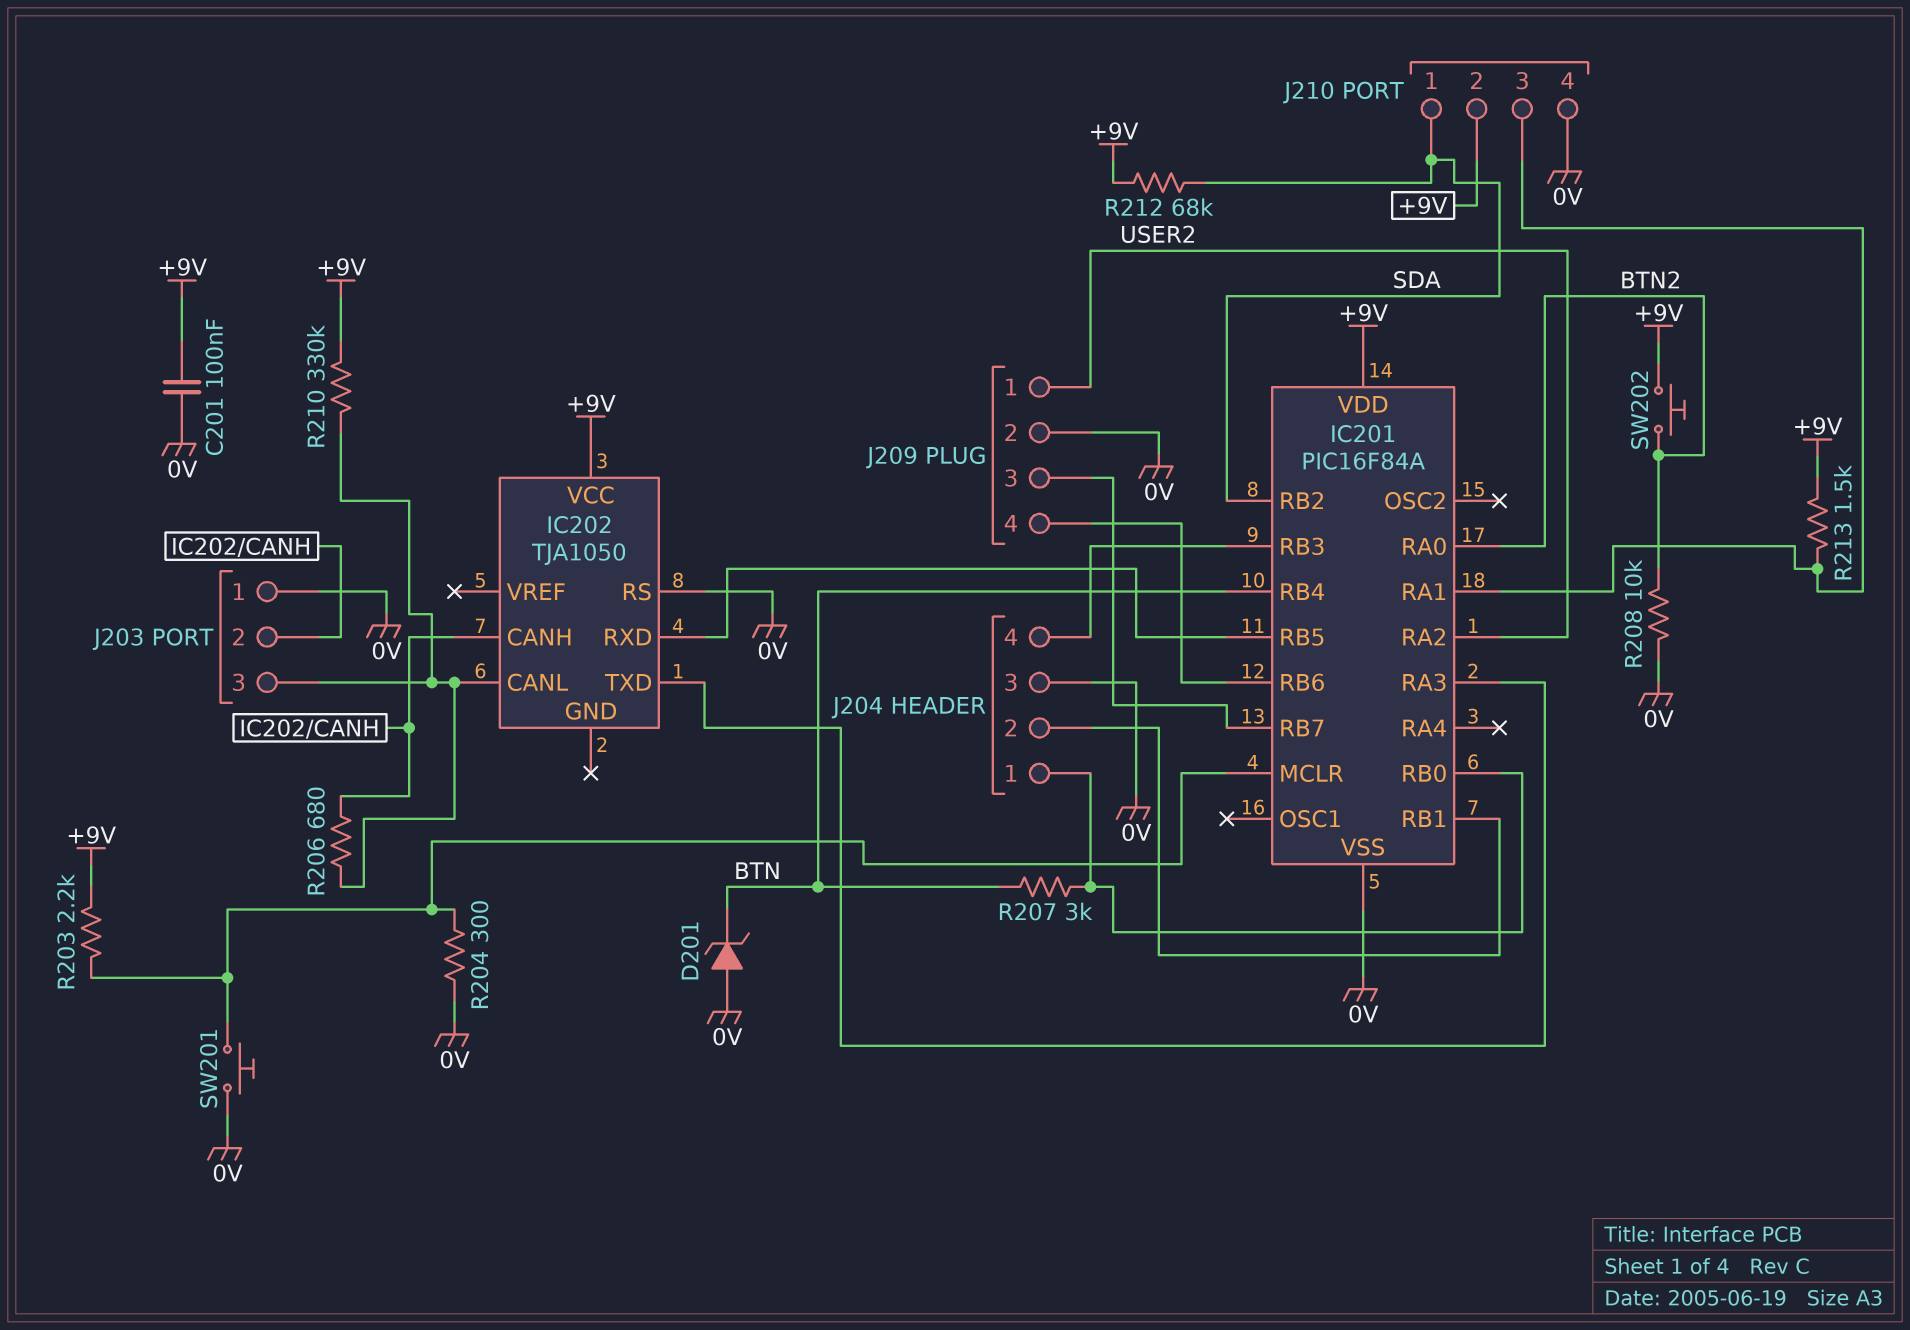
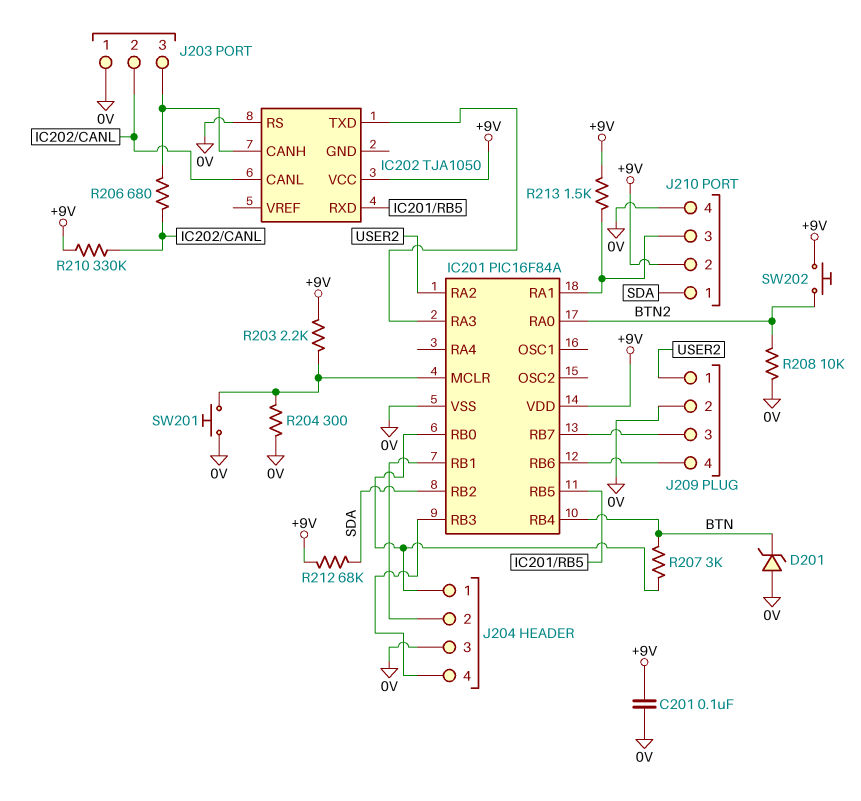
J203 pin 2: IC202/CANH -> IC202/CANL
J203 pin 3: IC202/CANL -> IC202/CANH

